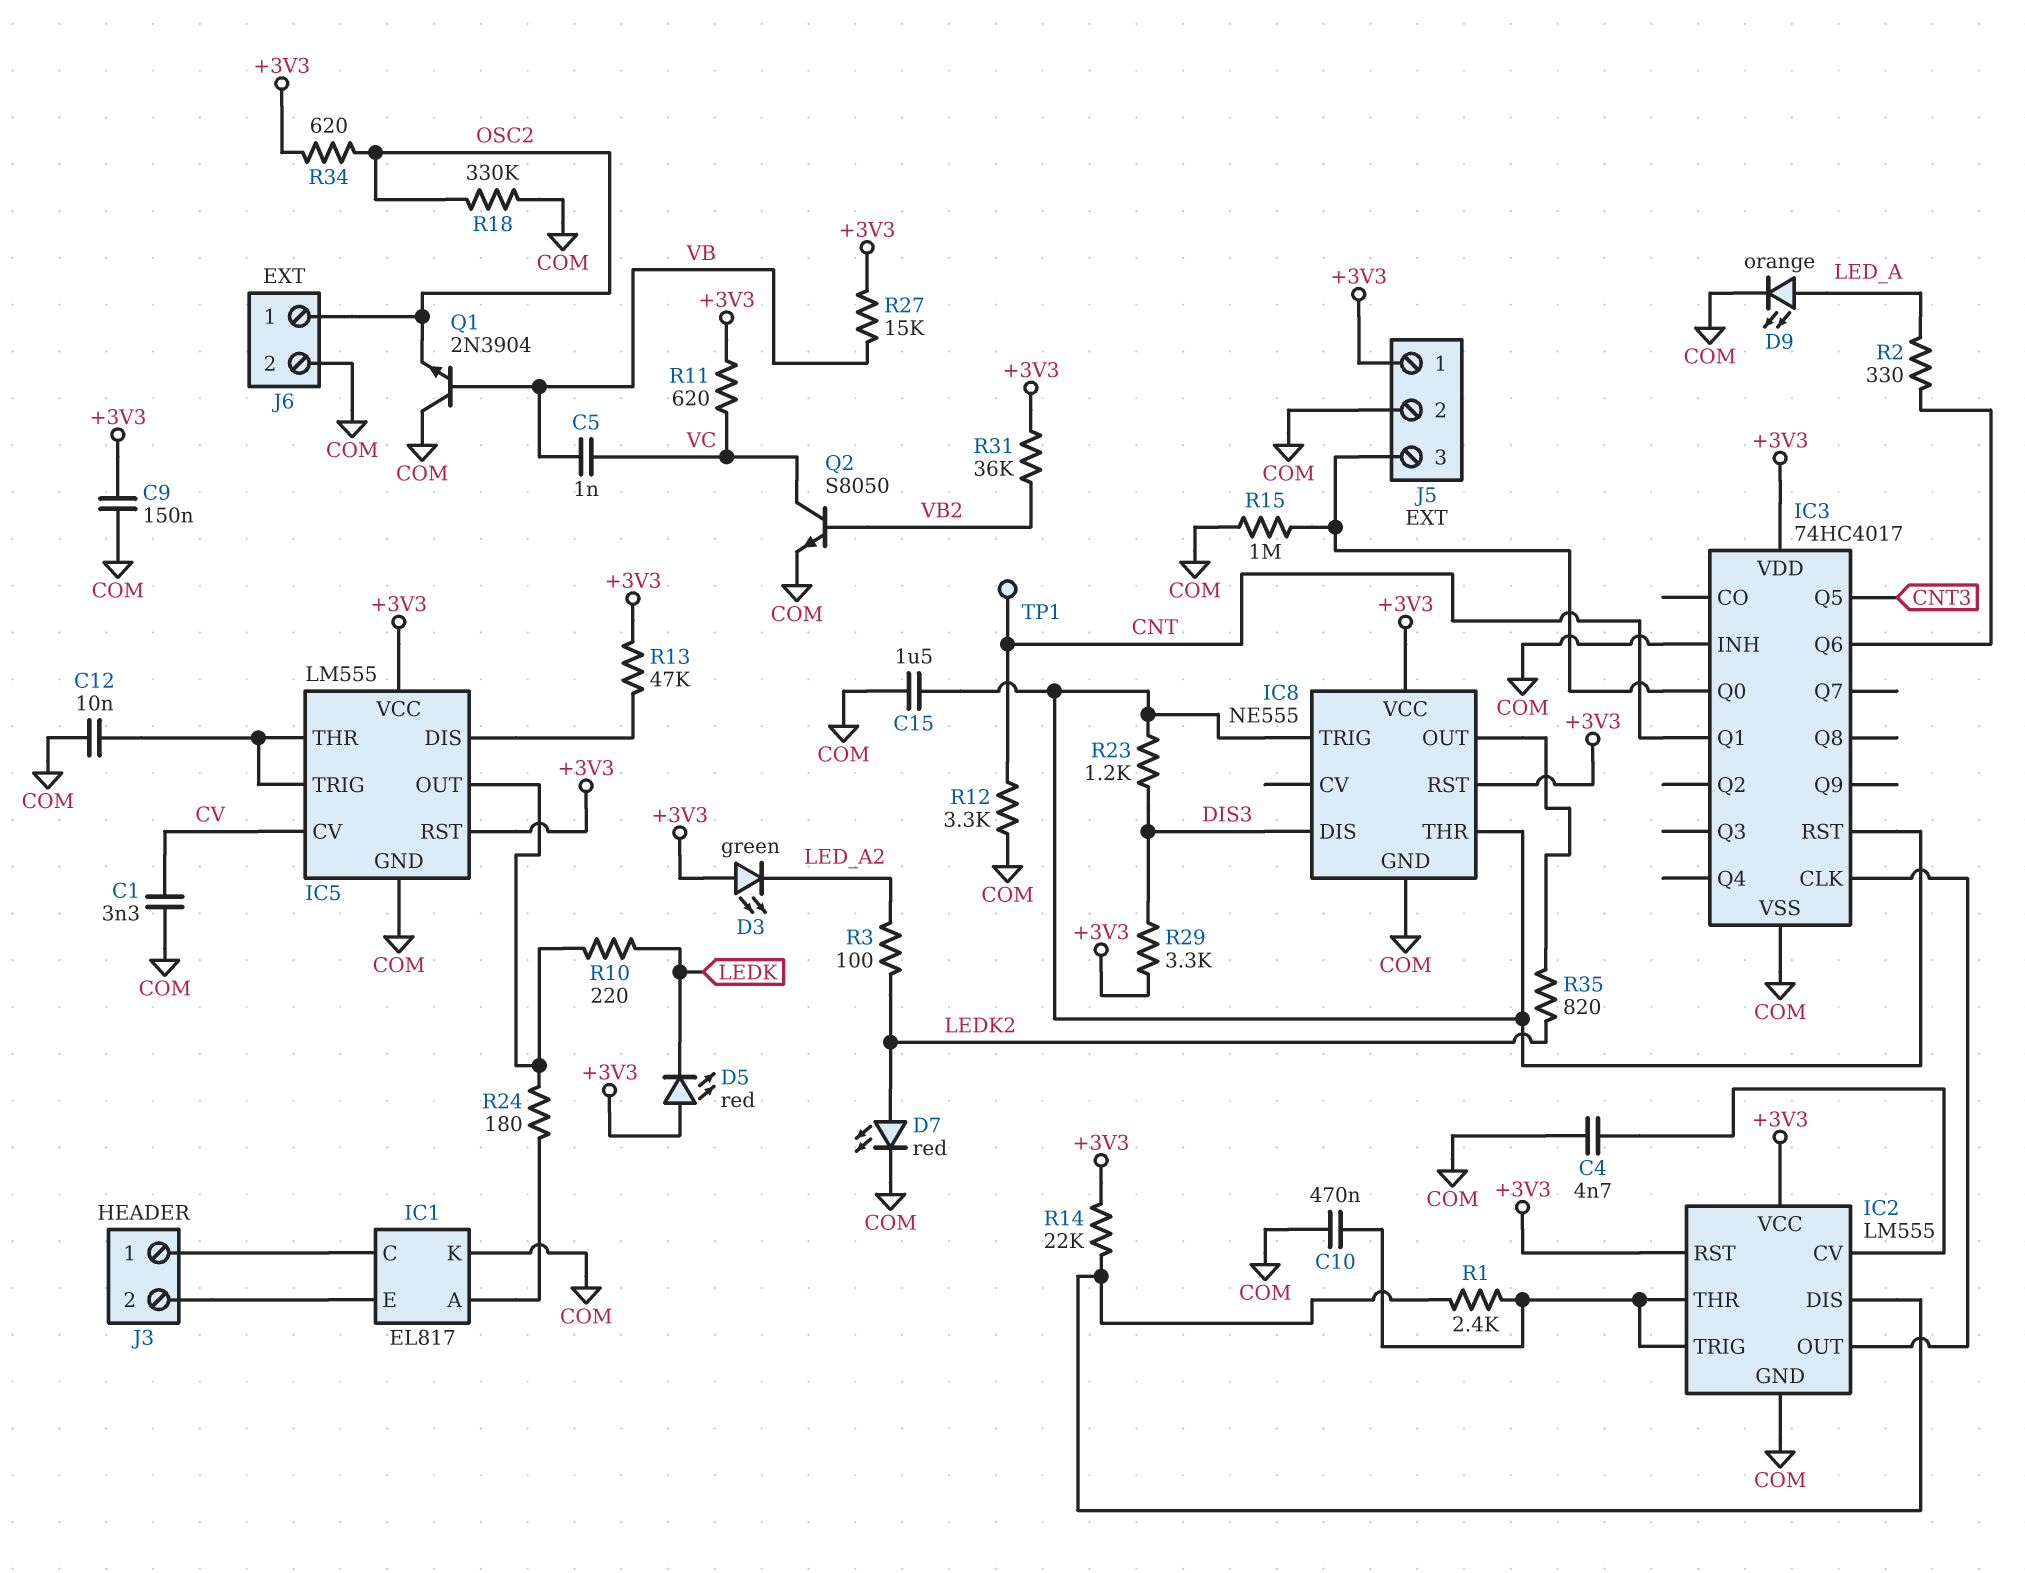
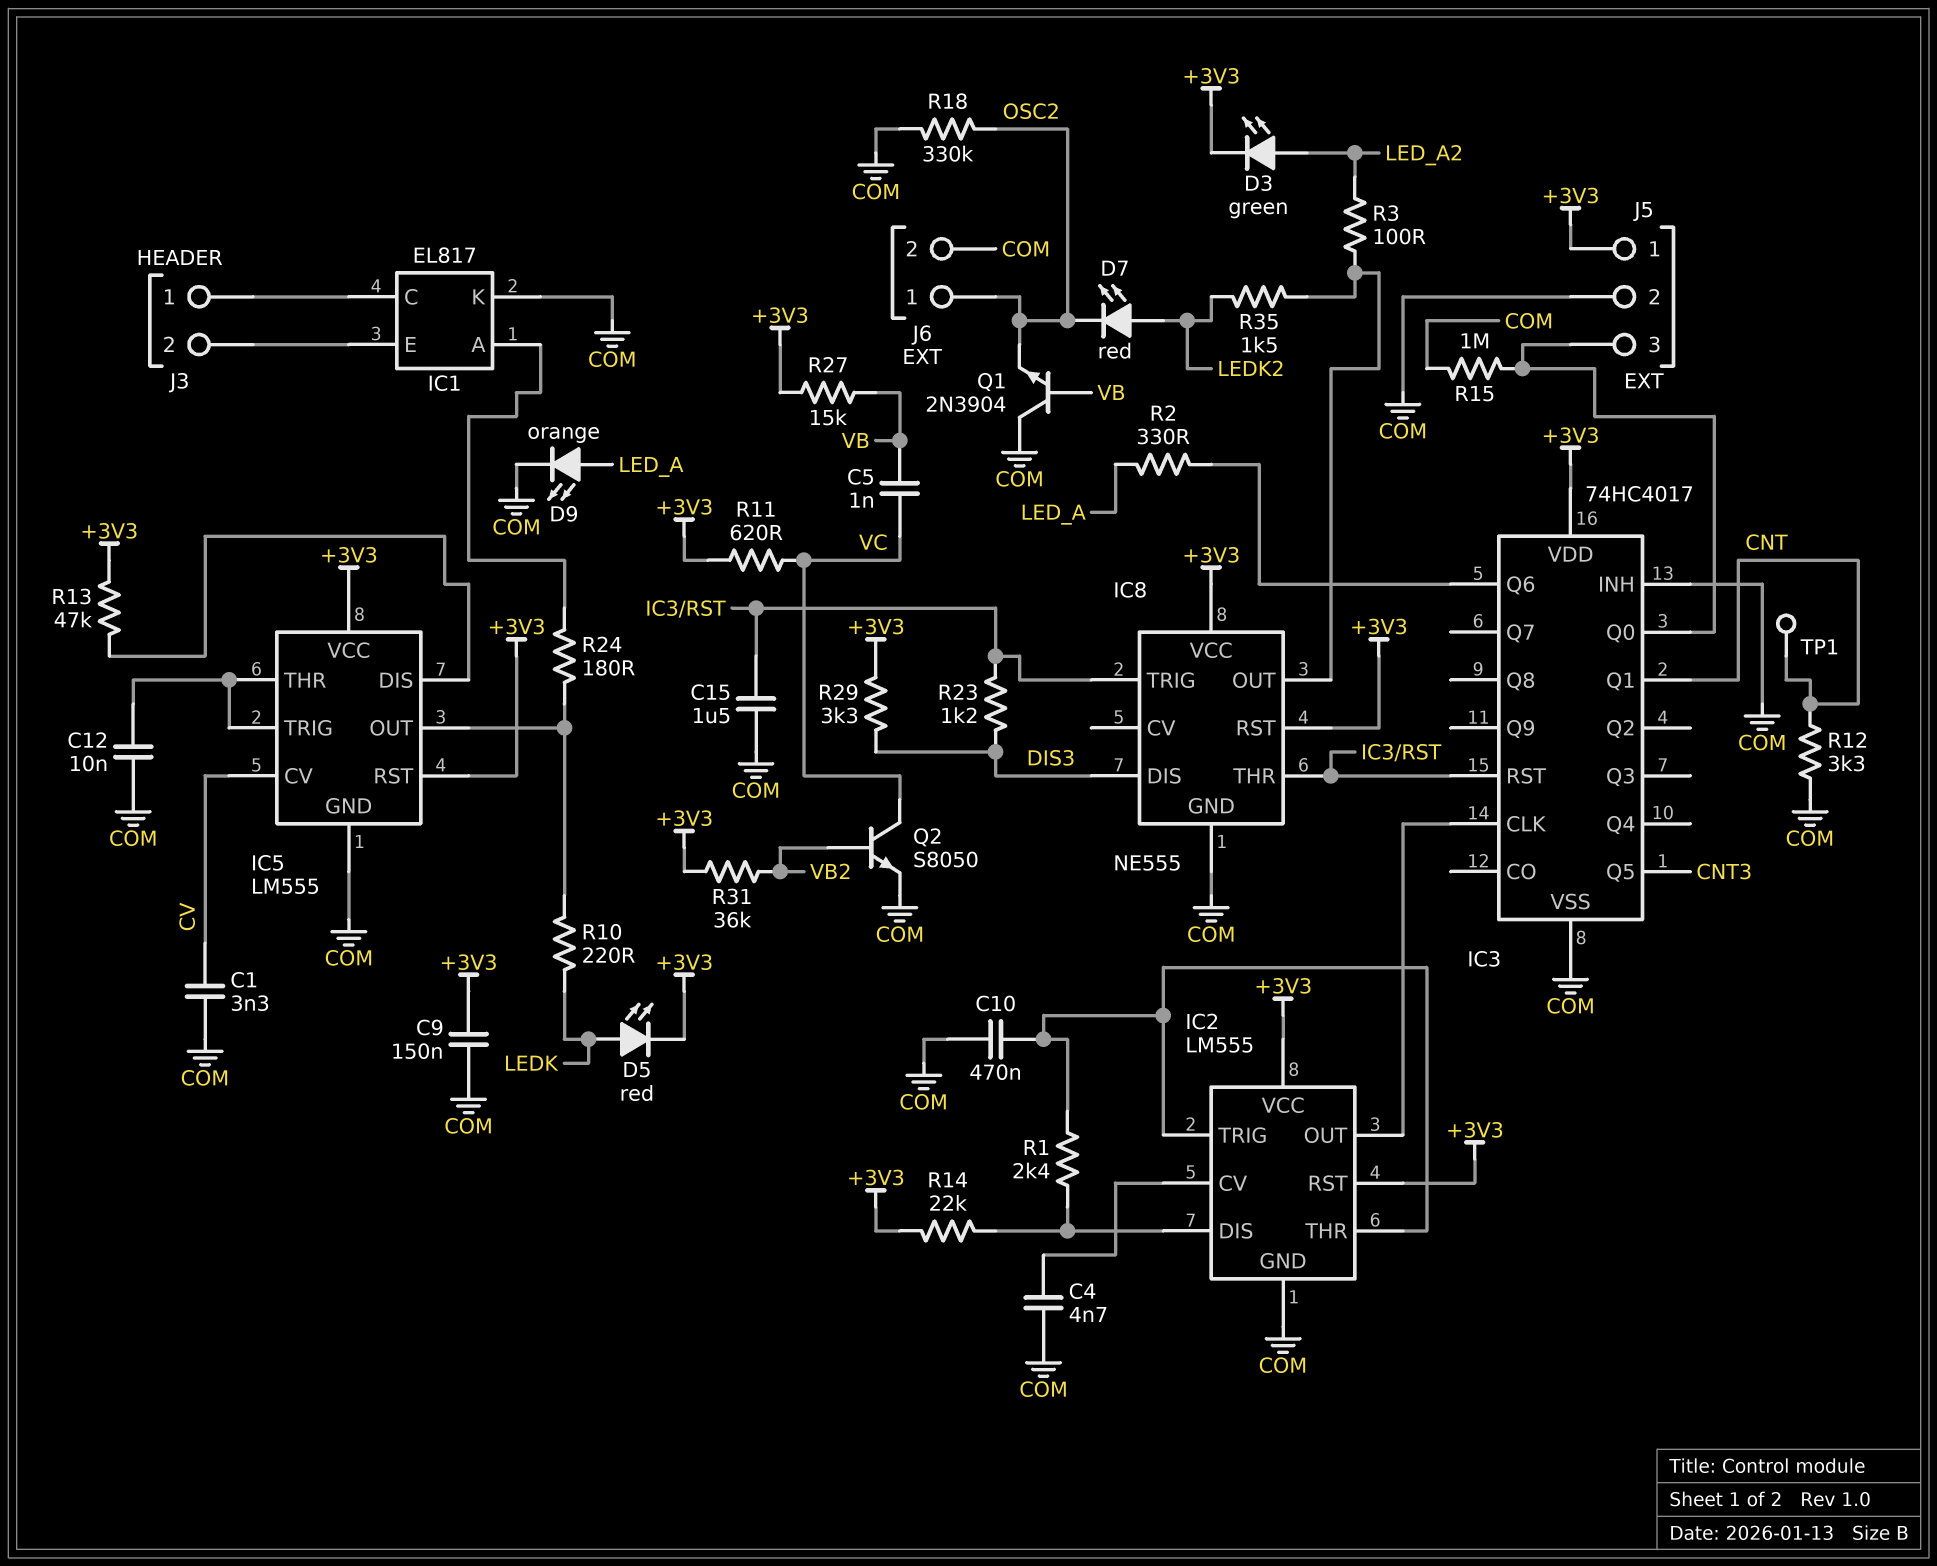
D3: LED green (A +3V3, K LED_A2) -> LED green (A LED_A2, K +3V3)
D5: LED red (A +3V3, K LEDK) -> LED red (A LEDK, K +3V3)
D7: LED red (A LEDK2, K COM) -> LED red (A LEDK2, K OSC2)
R3: 100 (LEDK2, LED_A2) -> 100 (IC8/OUT, LED_A2)
R34: 620 (+3V3, OSC2) -> none
R35: 820 (IC8/OUT, LEDK2) -> 1.5k (IC8/OUT, LEDK2)

